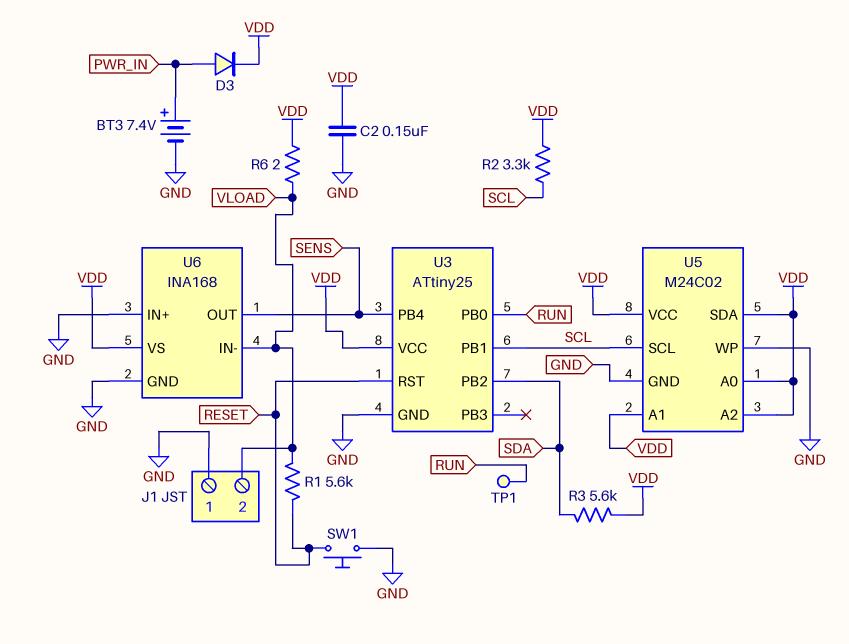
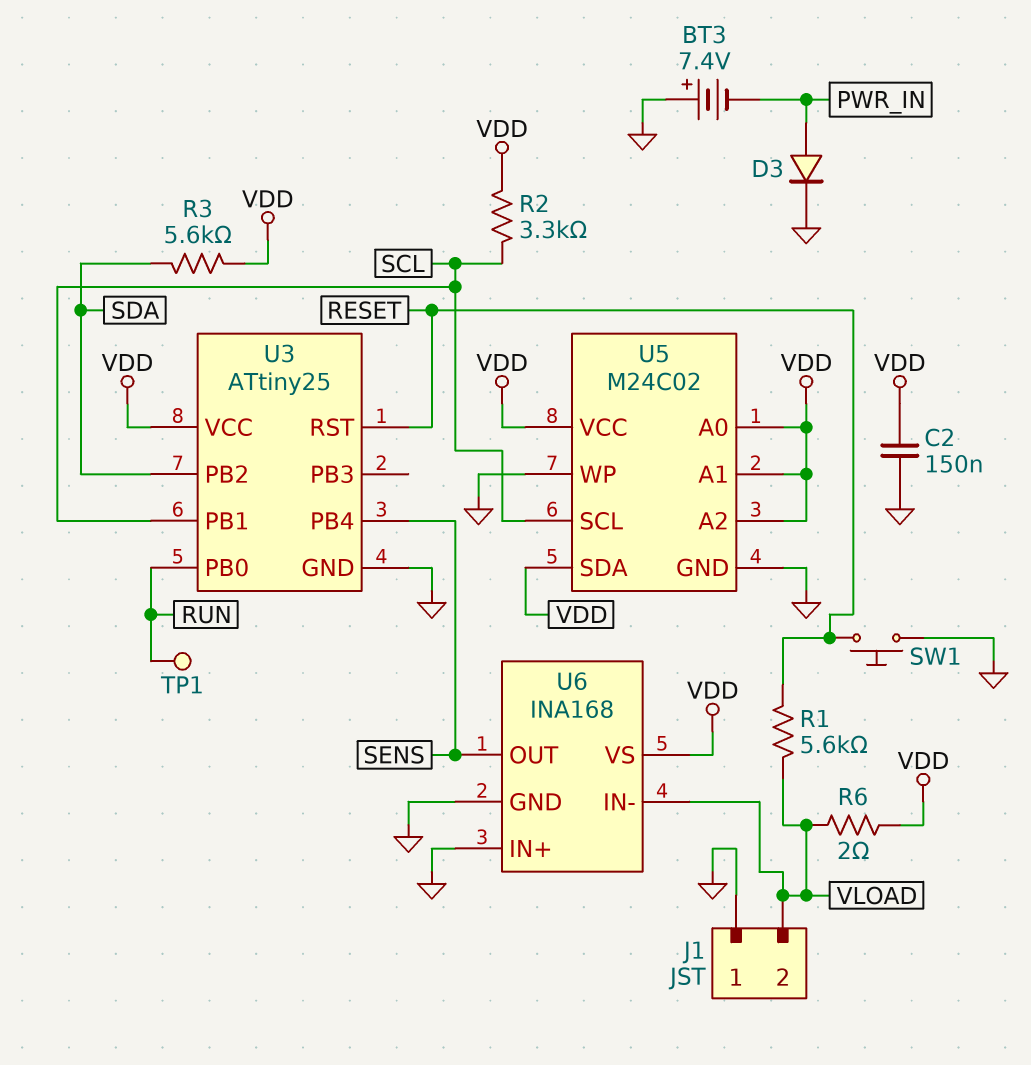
BT3: 7.4V (plus PWR_IN, minus GND) -> 7.4V (plus GND, minus PWR_IN)
D3: diode (A PWR_IN, K VDD) -> diode (A PWR_IN, K GND)

